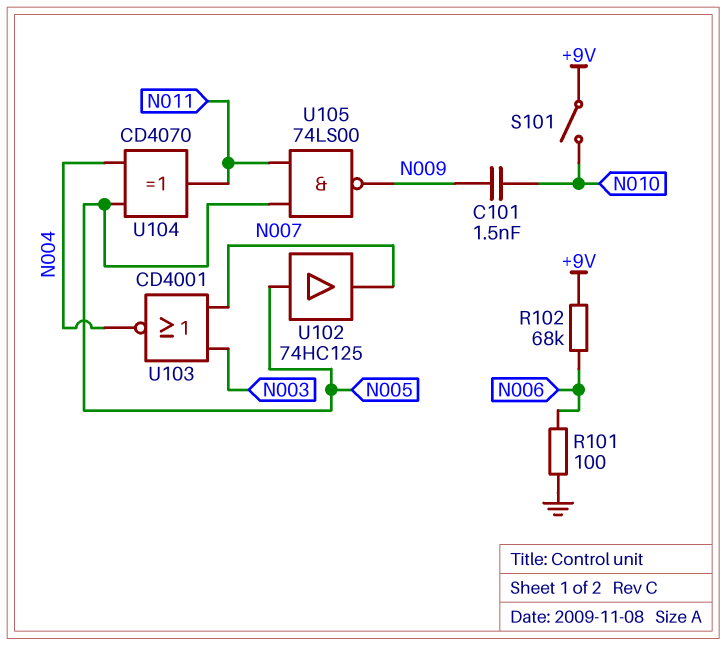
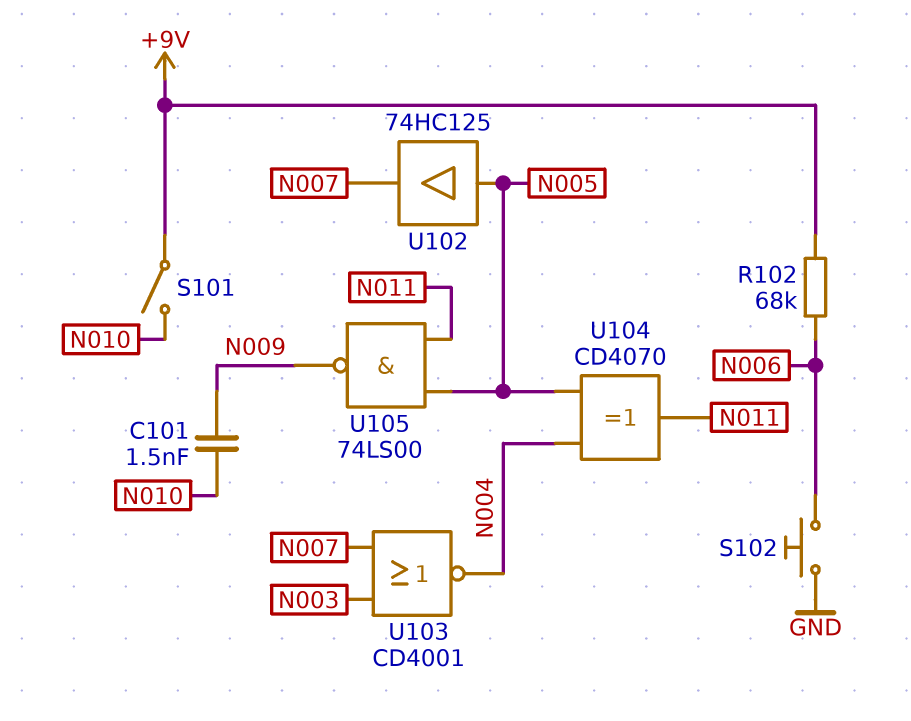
R101: 100 (GND, N006) -> none
S102: none -> button (GND, N006)

